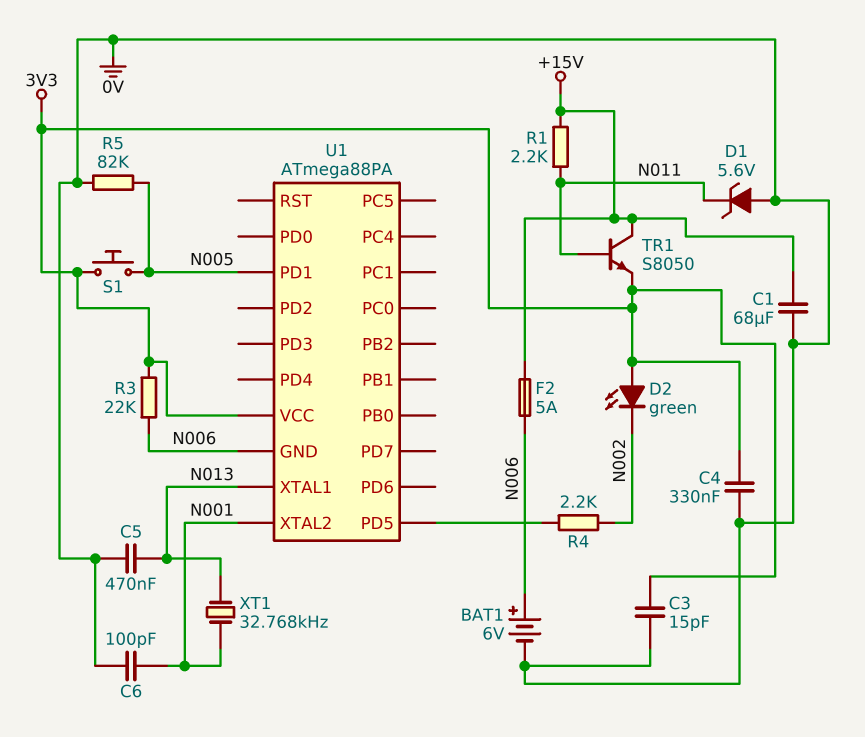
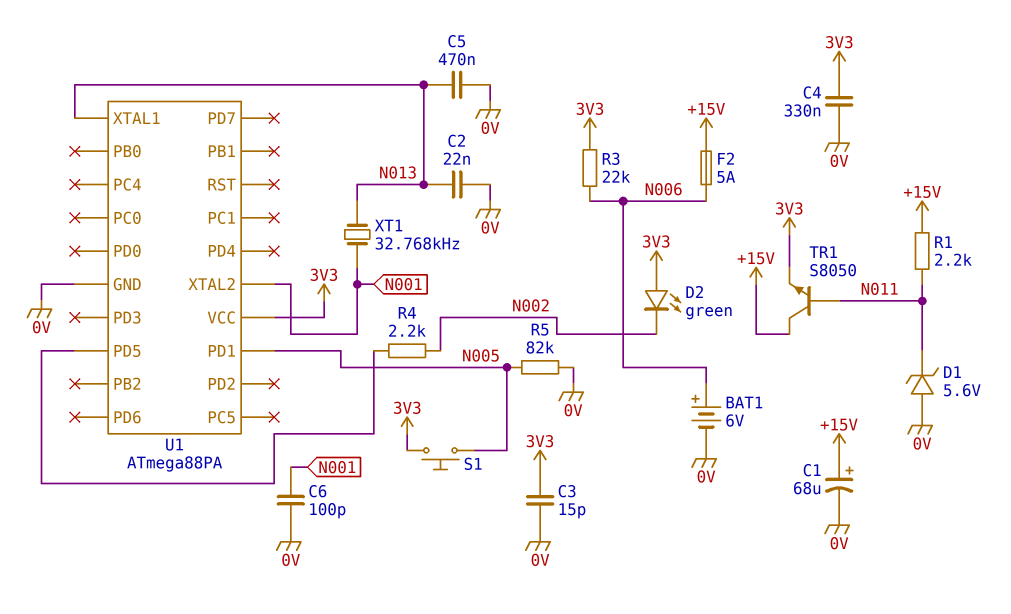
C1: 68uF (+15V, 0V) -> 68uF (plus +15V, minus 0V)
C2: none -> 22nF (0V, N013)
U1 pin GND: N006 -> 0V

